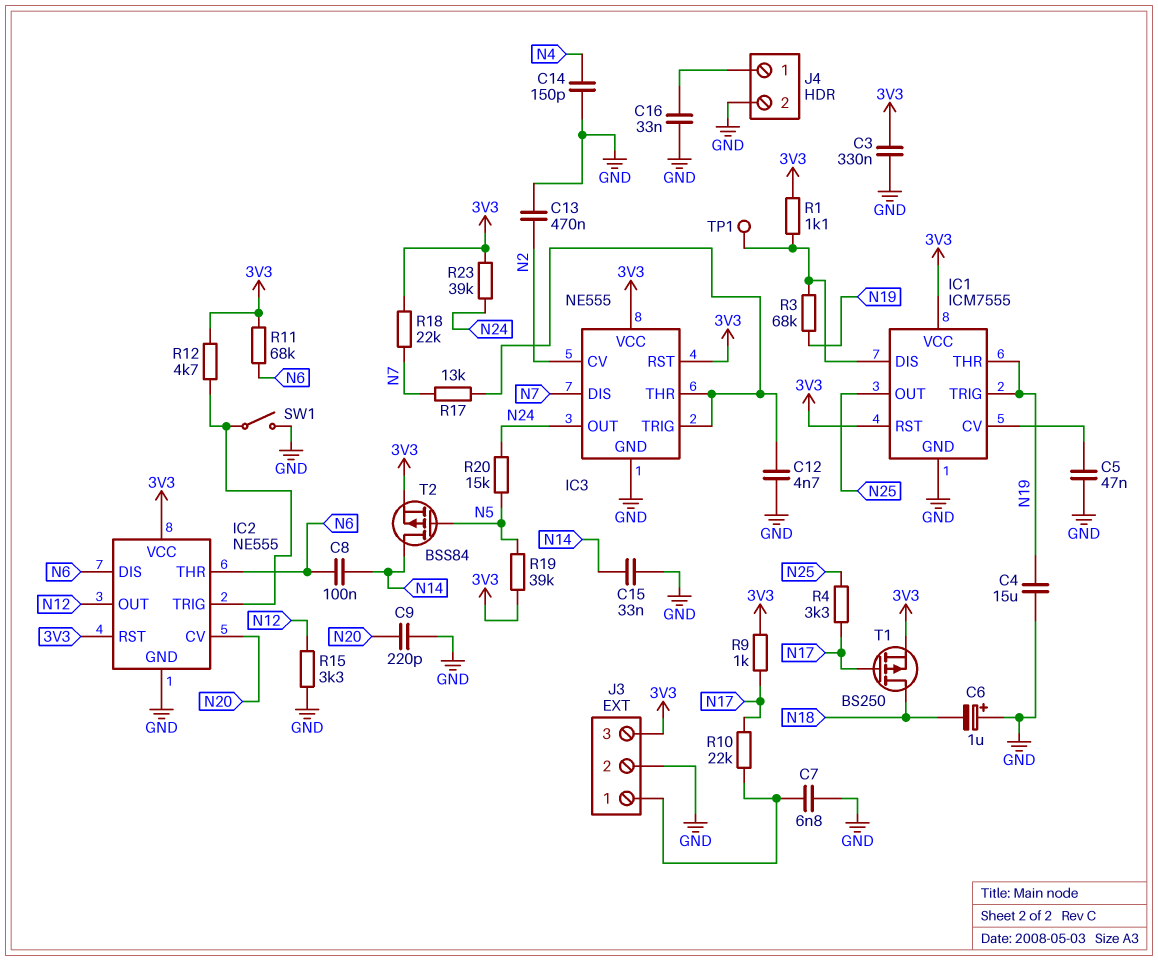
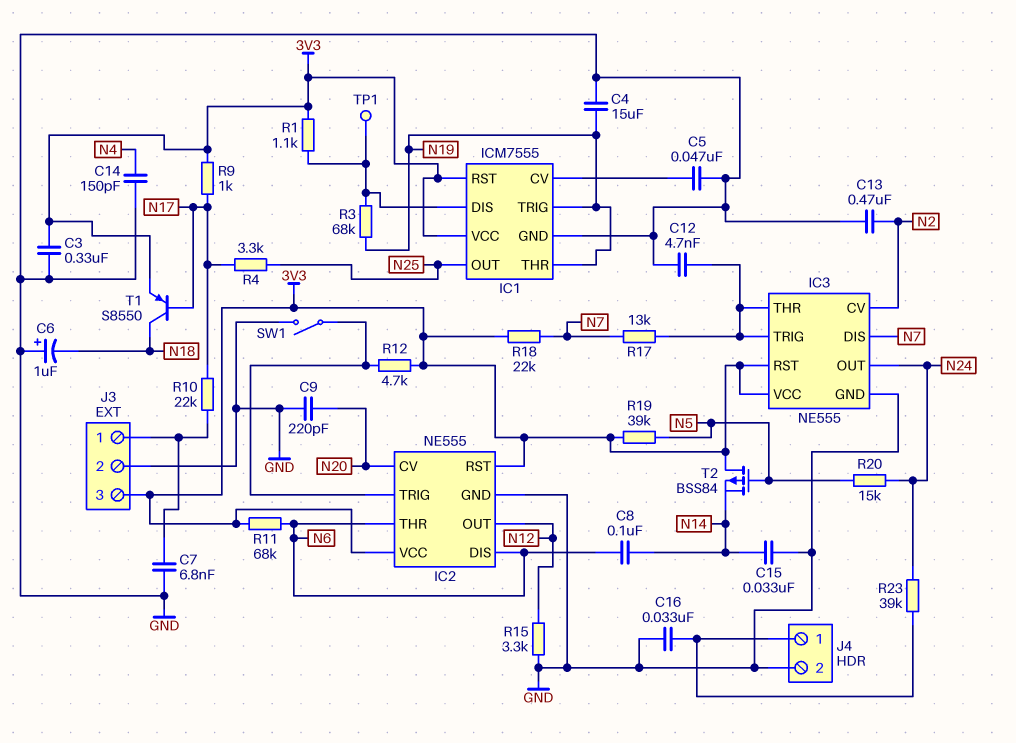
R23: 39k (3V3, N24) -> 39k (J4/1, N24)
T1: PMOS BS250 (G N17, D N18, S 3V3) -> PNP S8550 (B N17, C N18, E 3V3)
T2: PMOS BSS84 (G N5, D N14, S 3V3) -> PMOS BSS84 (G N5, D 3V3, S N14)

